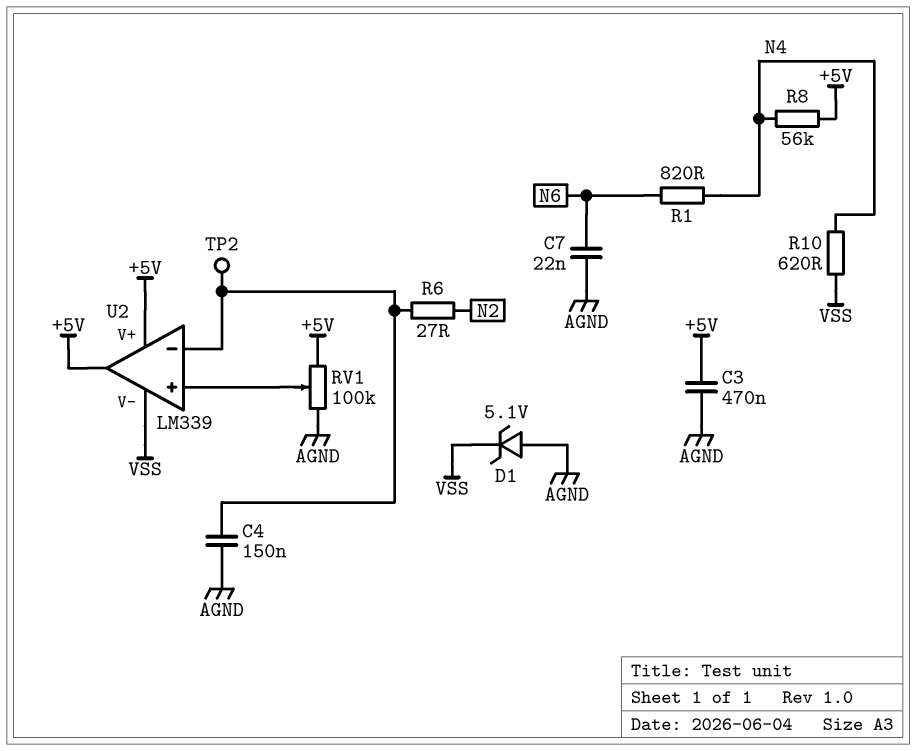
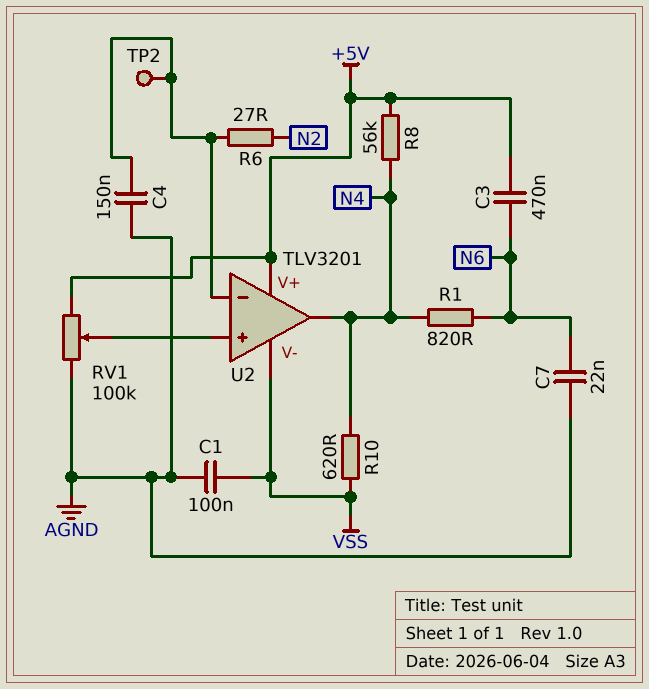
C1: none -> 100nF (AGND, VSS)
C3: 470nF (+5V, AGND) -> 470nF (+5V, N6)
D1: zener 5.1V (A AGND, K VSS) -> none
U2: LM339 -> TLV3201
U2 pin out: +5V -> N4

